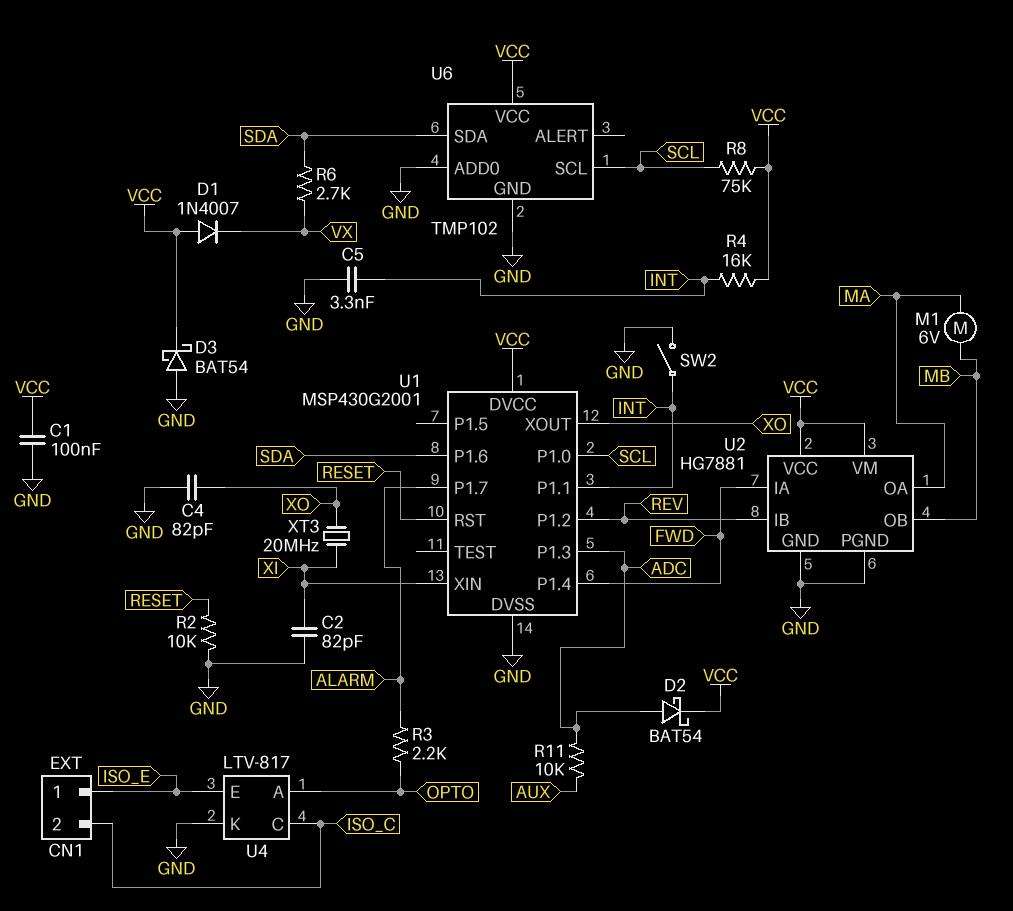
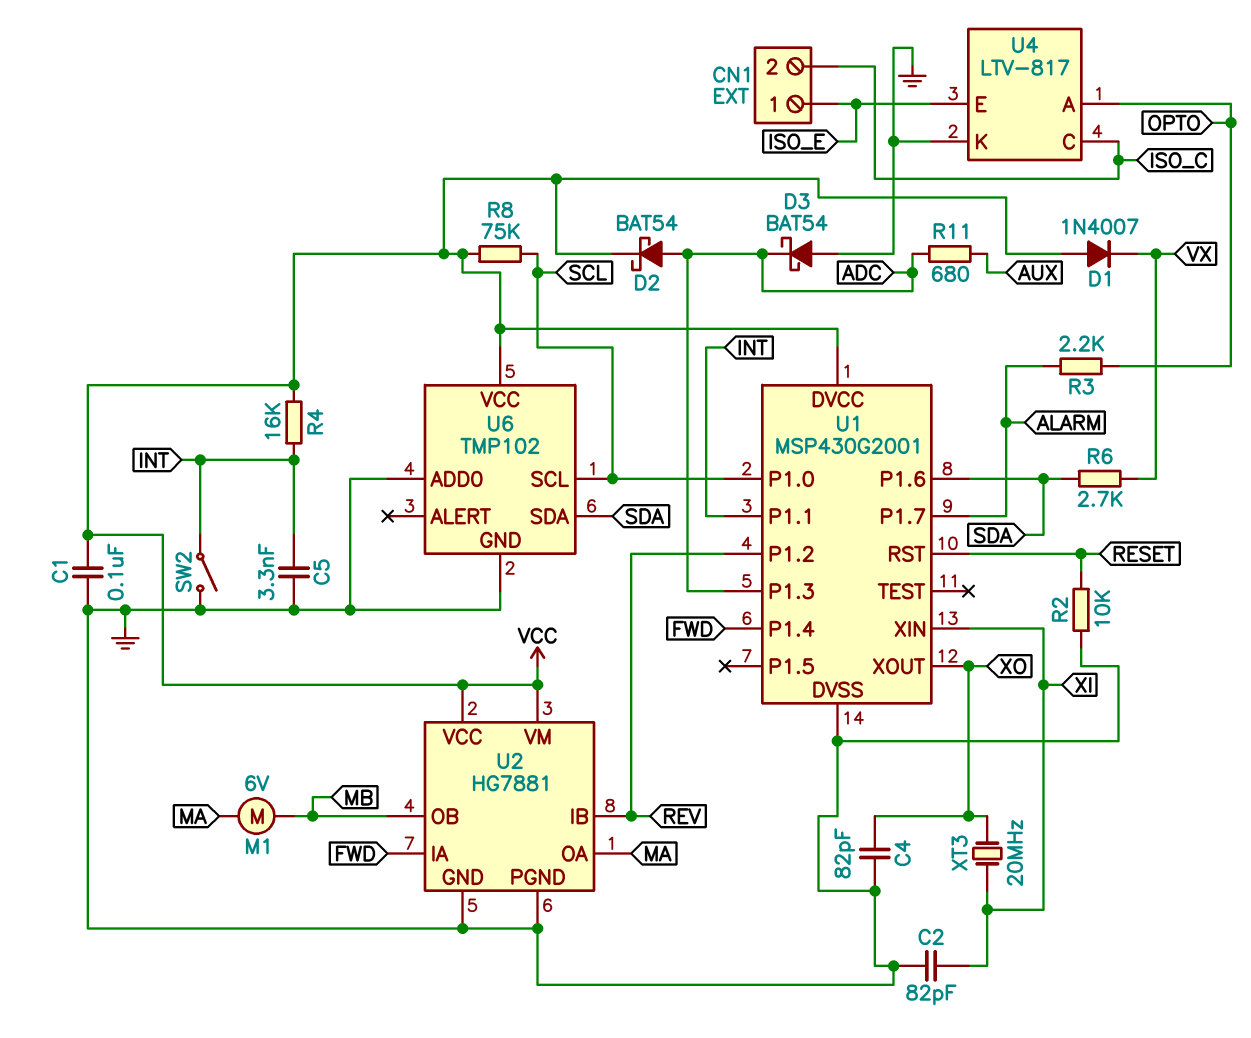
D3: schottky BAT54 (A GND, K VCC) -> schottky BAT54 (A GND, K ADC)
R11: 10k (ADC, AUX) -> 680 (ADC, AUX)

